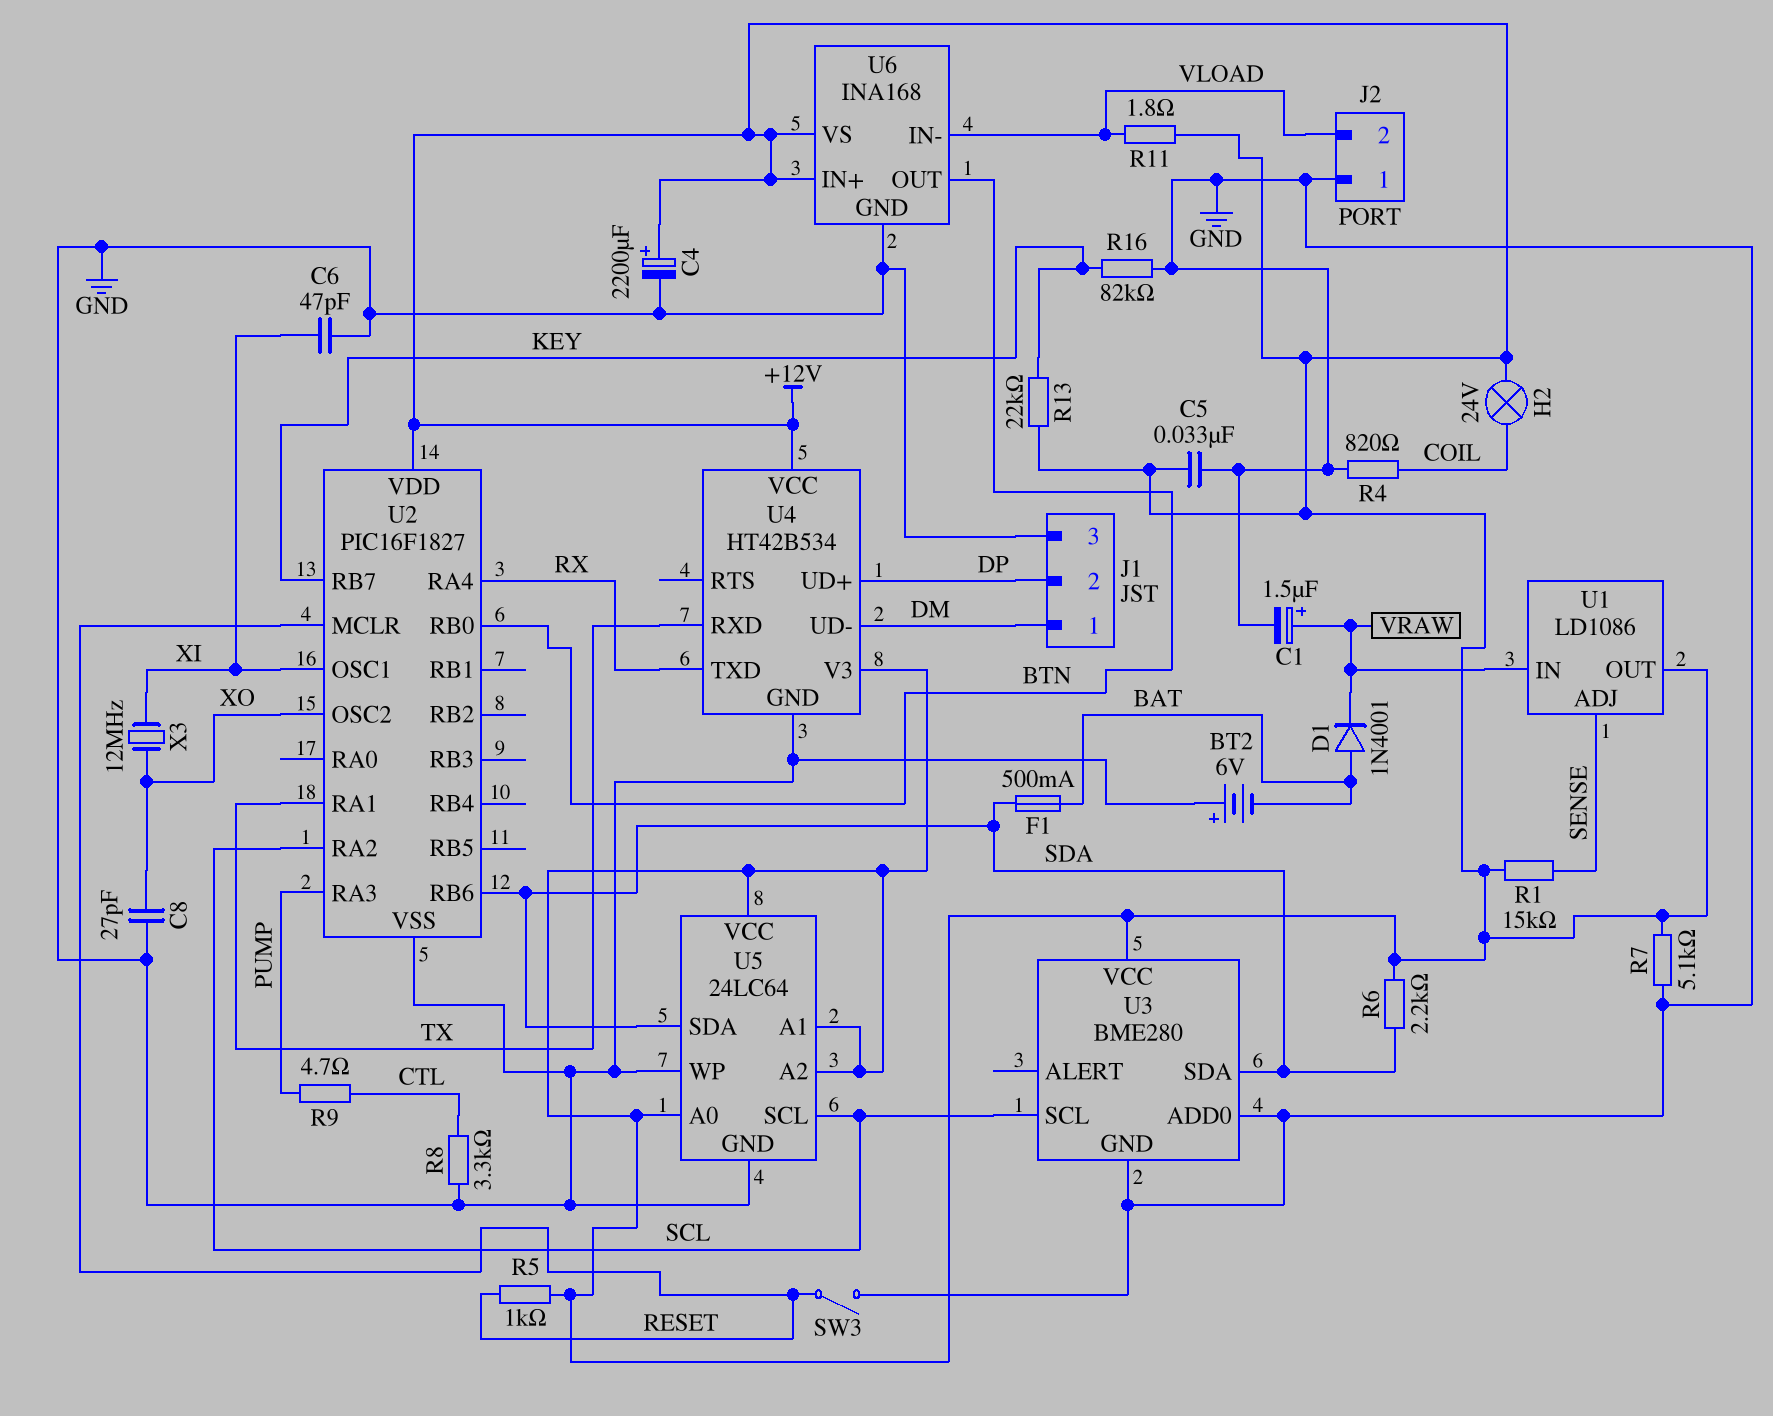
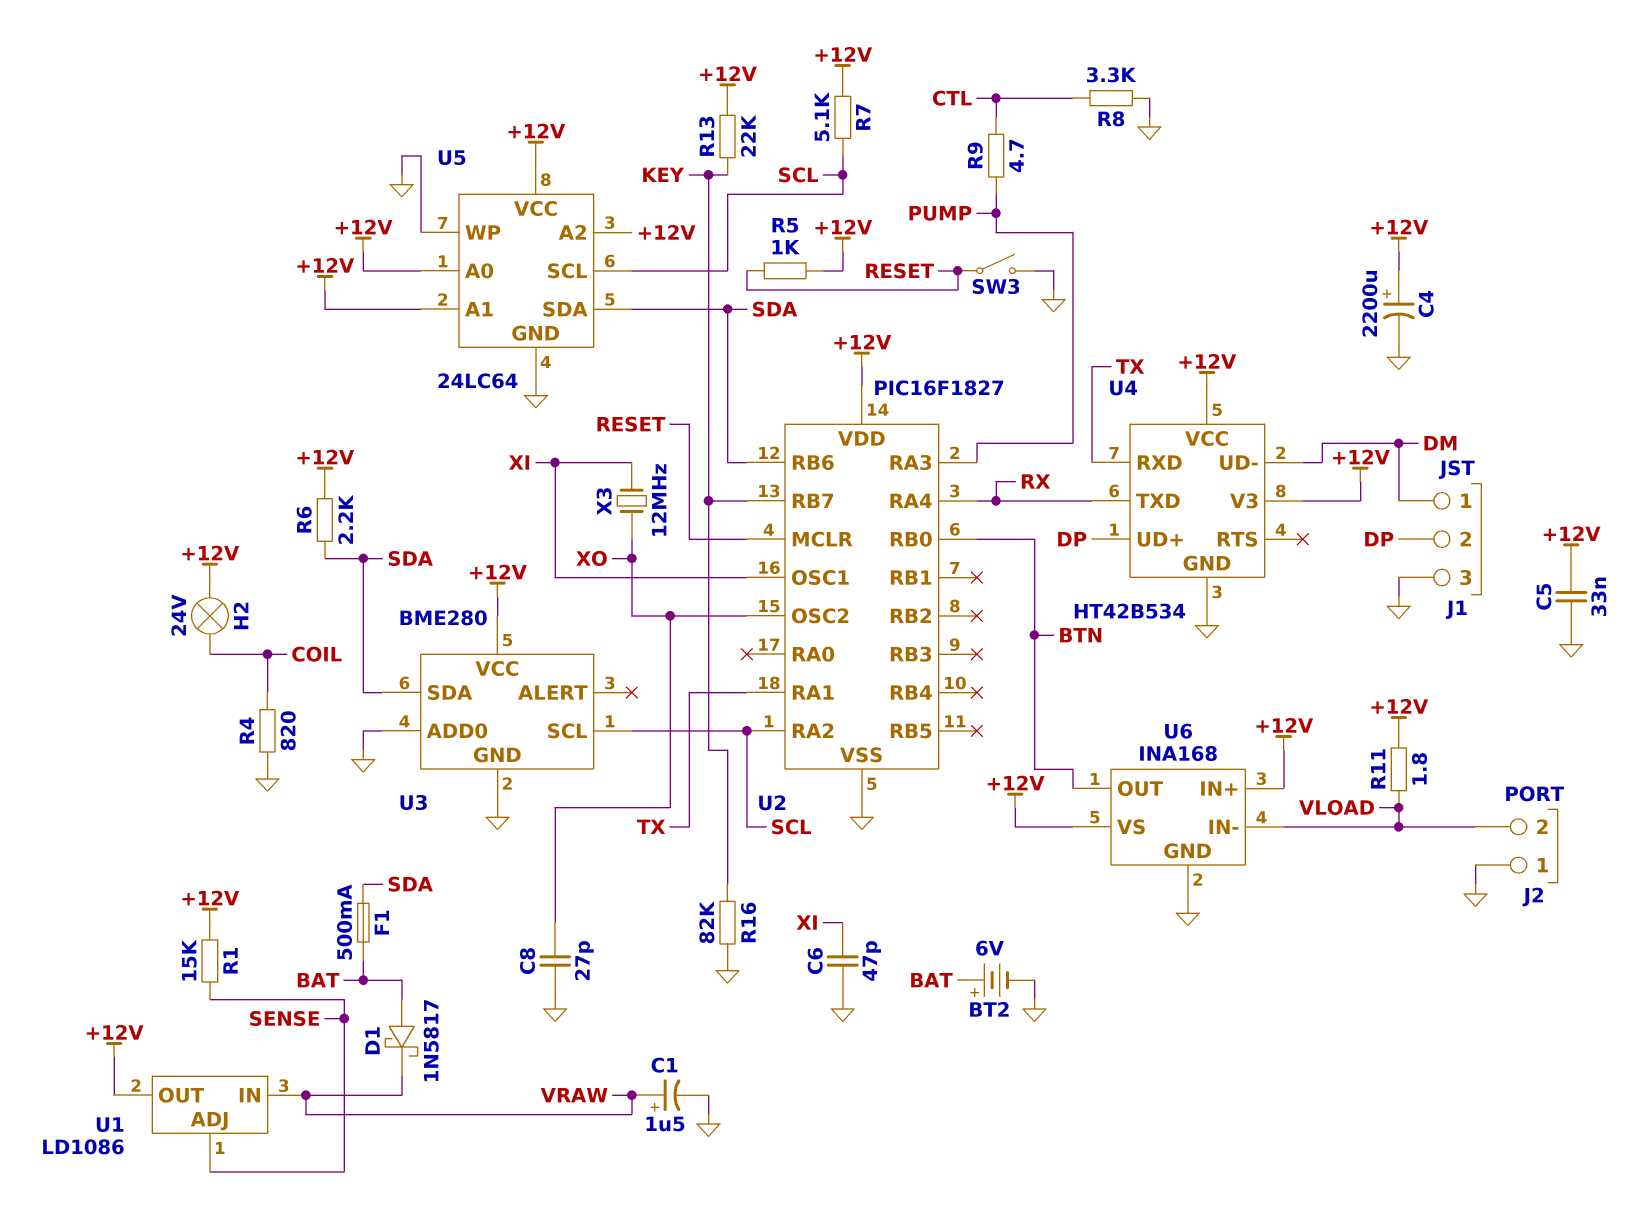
BT2: 6V (plus GND, minus BAT) -> 6V (plus BAT, minus GND)
D1: diode 1N4001 (A BAT, K VRAW) -> schottky 1N5817 (A BAT, K VRAW)
R7: 5.1k (+12V, GND) -> 5.1k (+12V, SCL)

